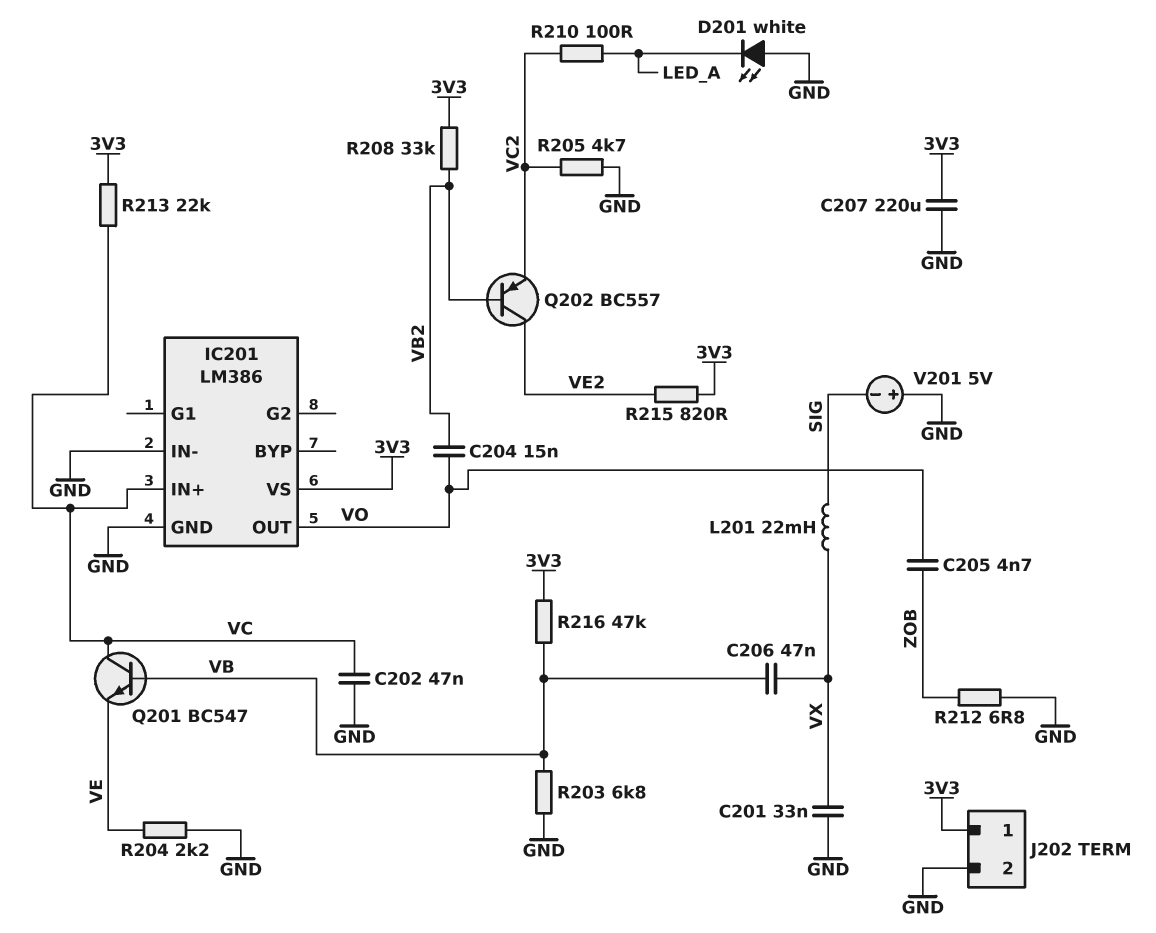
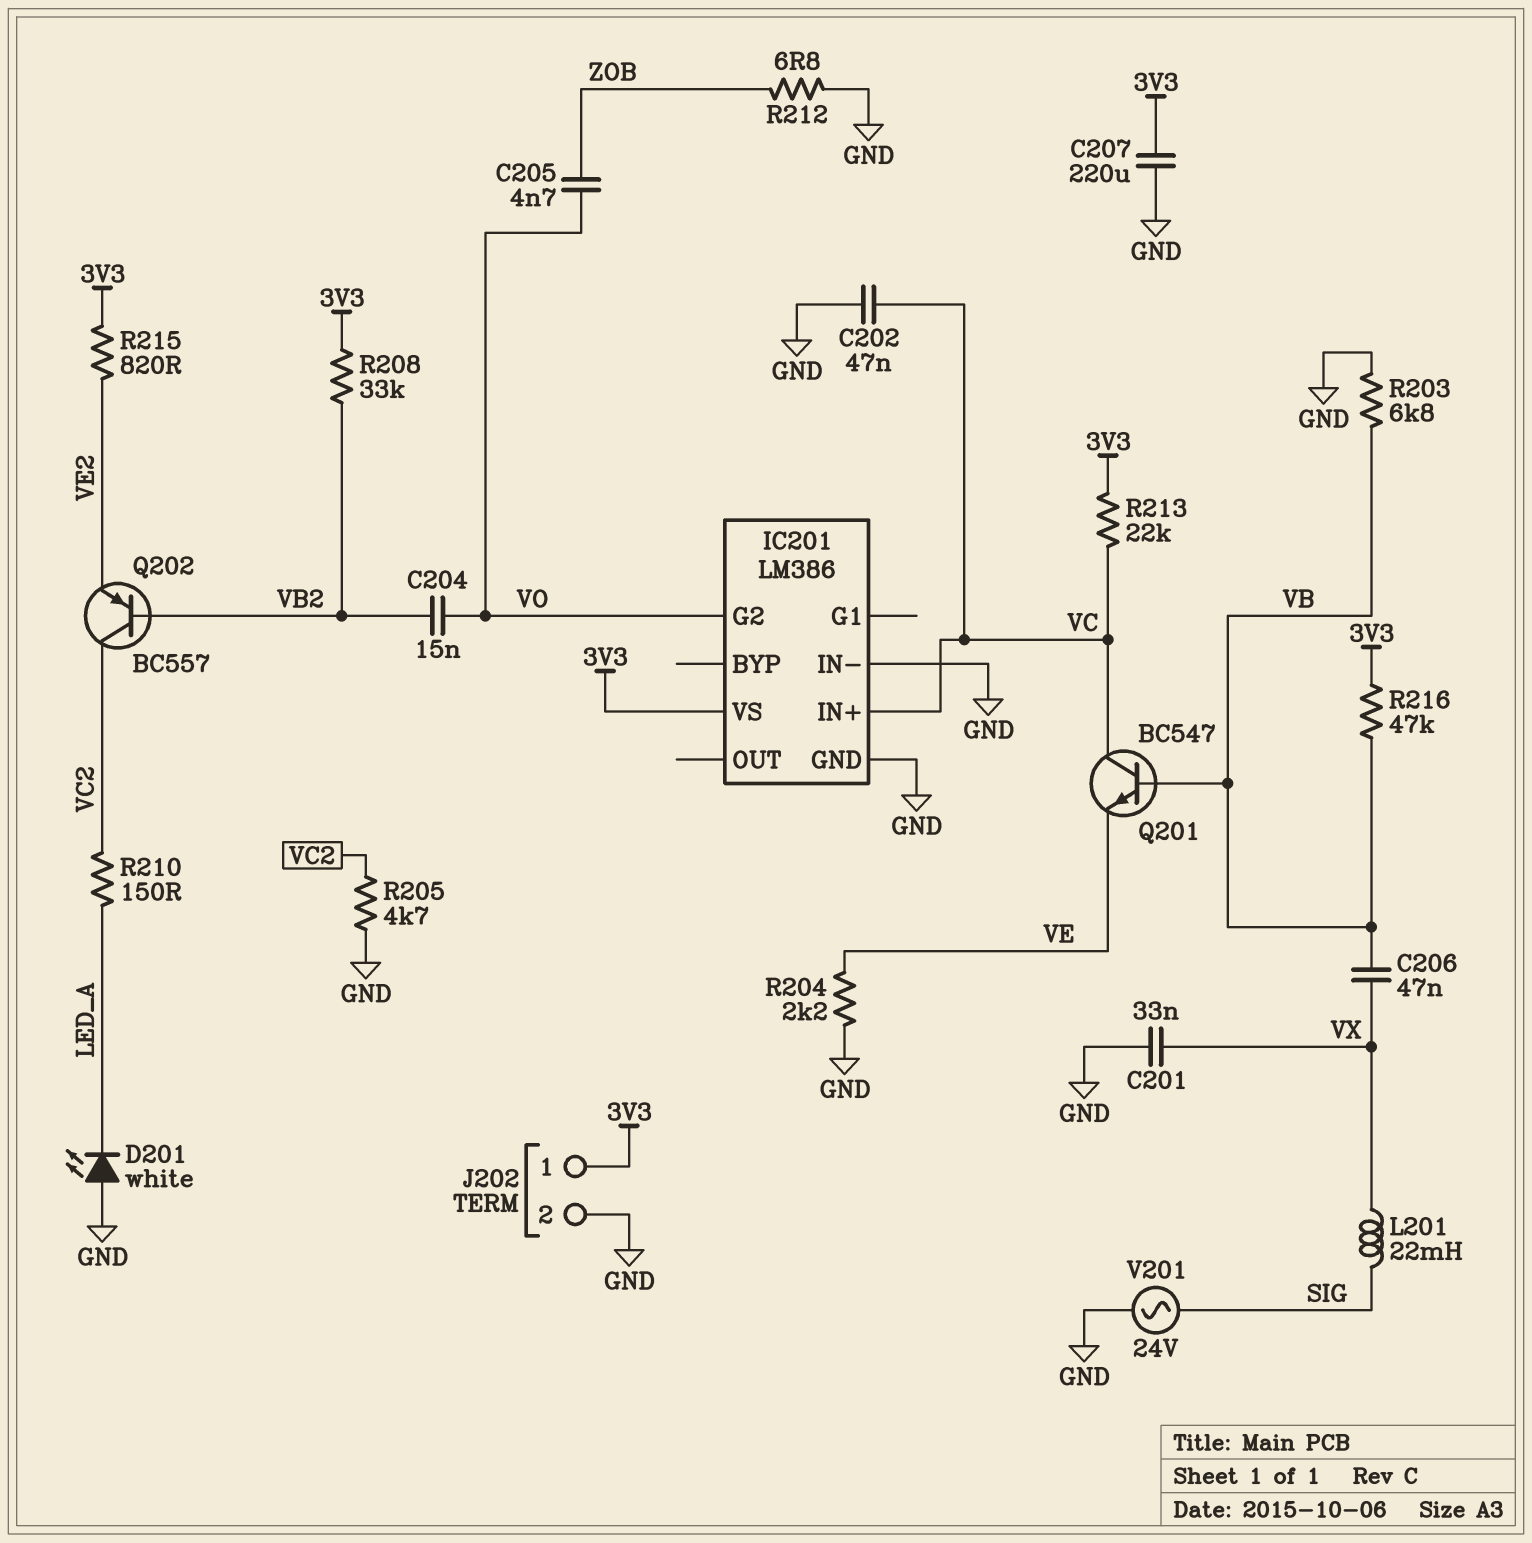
IC201 pin G2: none -> VO
IC201 pin OUT: VO -> none
Q202: PNP BC557 (B VB2, C VE2, E VC2) -> PNP BC557 (B VB2, C VC2, E VE2)
R210: 100 (LED_A, VC2) -> 150 (LED_A, VC2)
V201: 5V (plus GND, minus SIG) -> AC 24V (GND, SIG)

